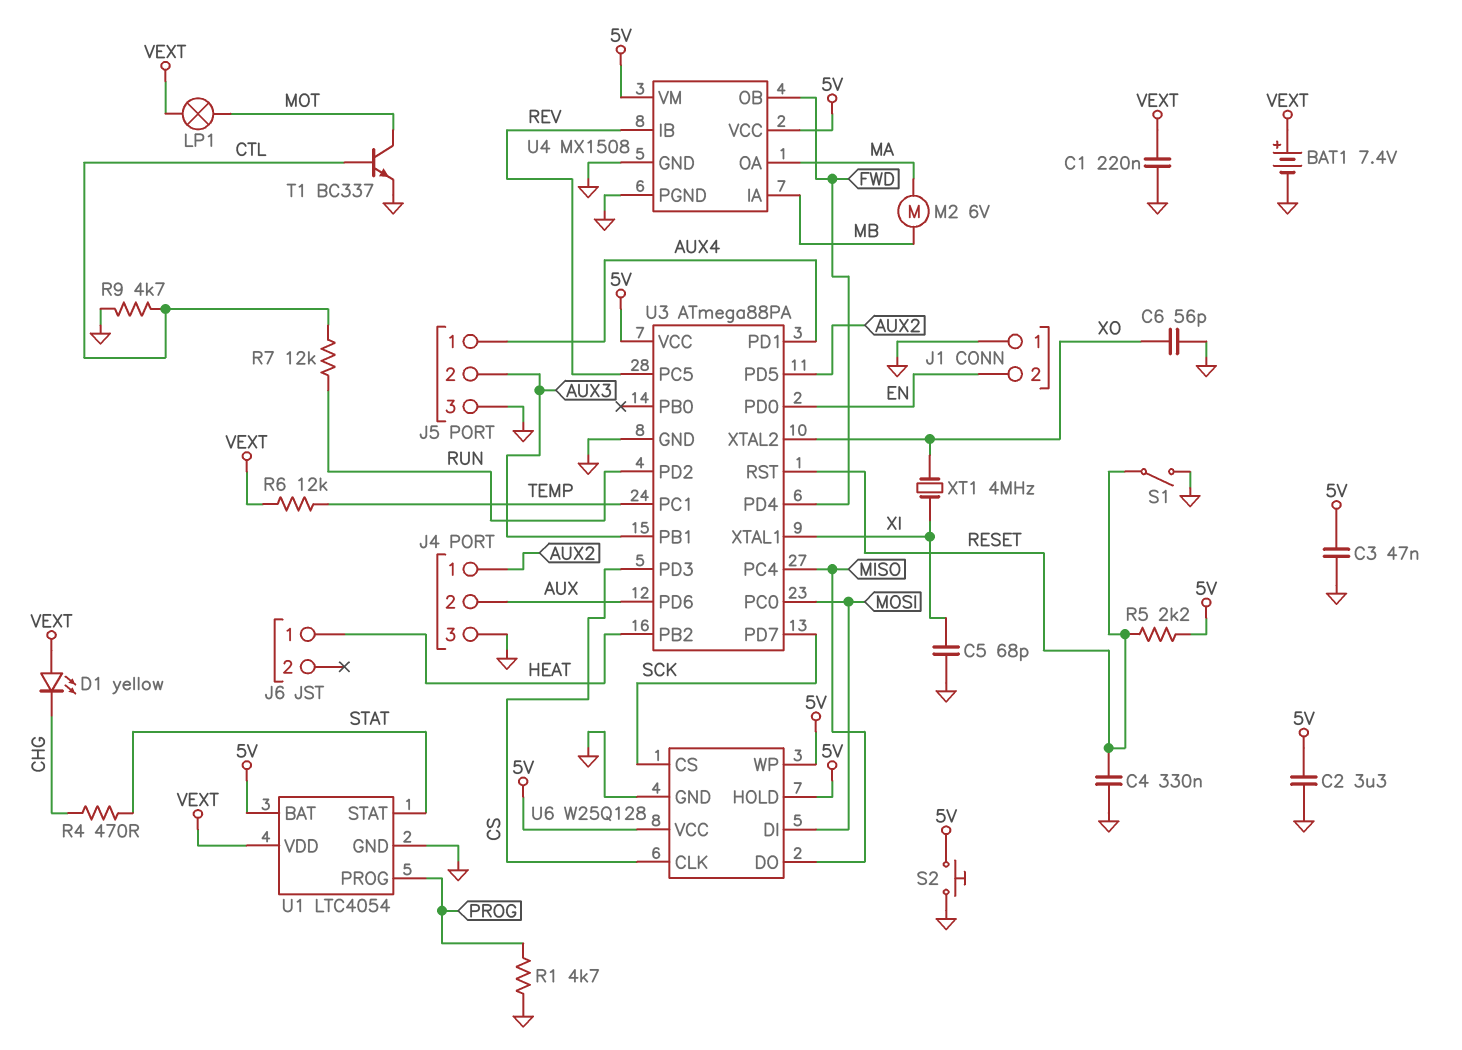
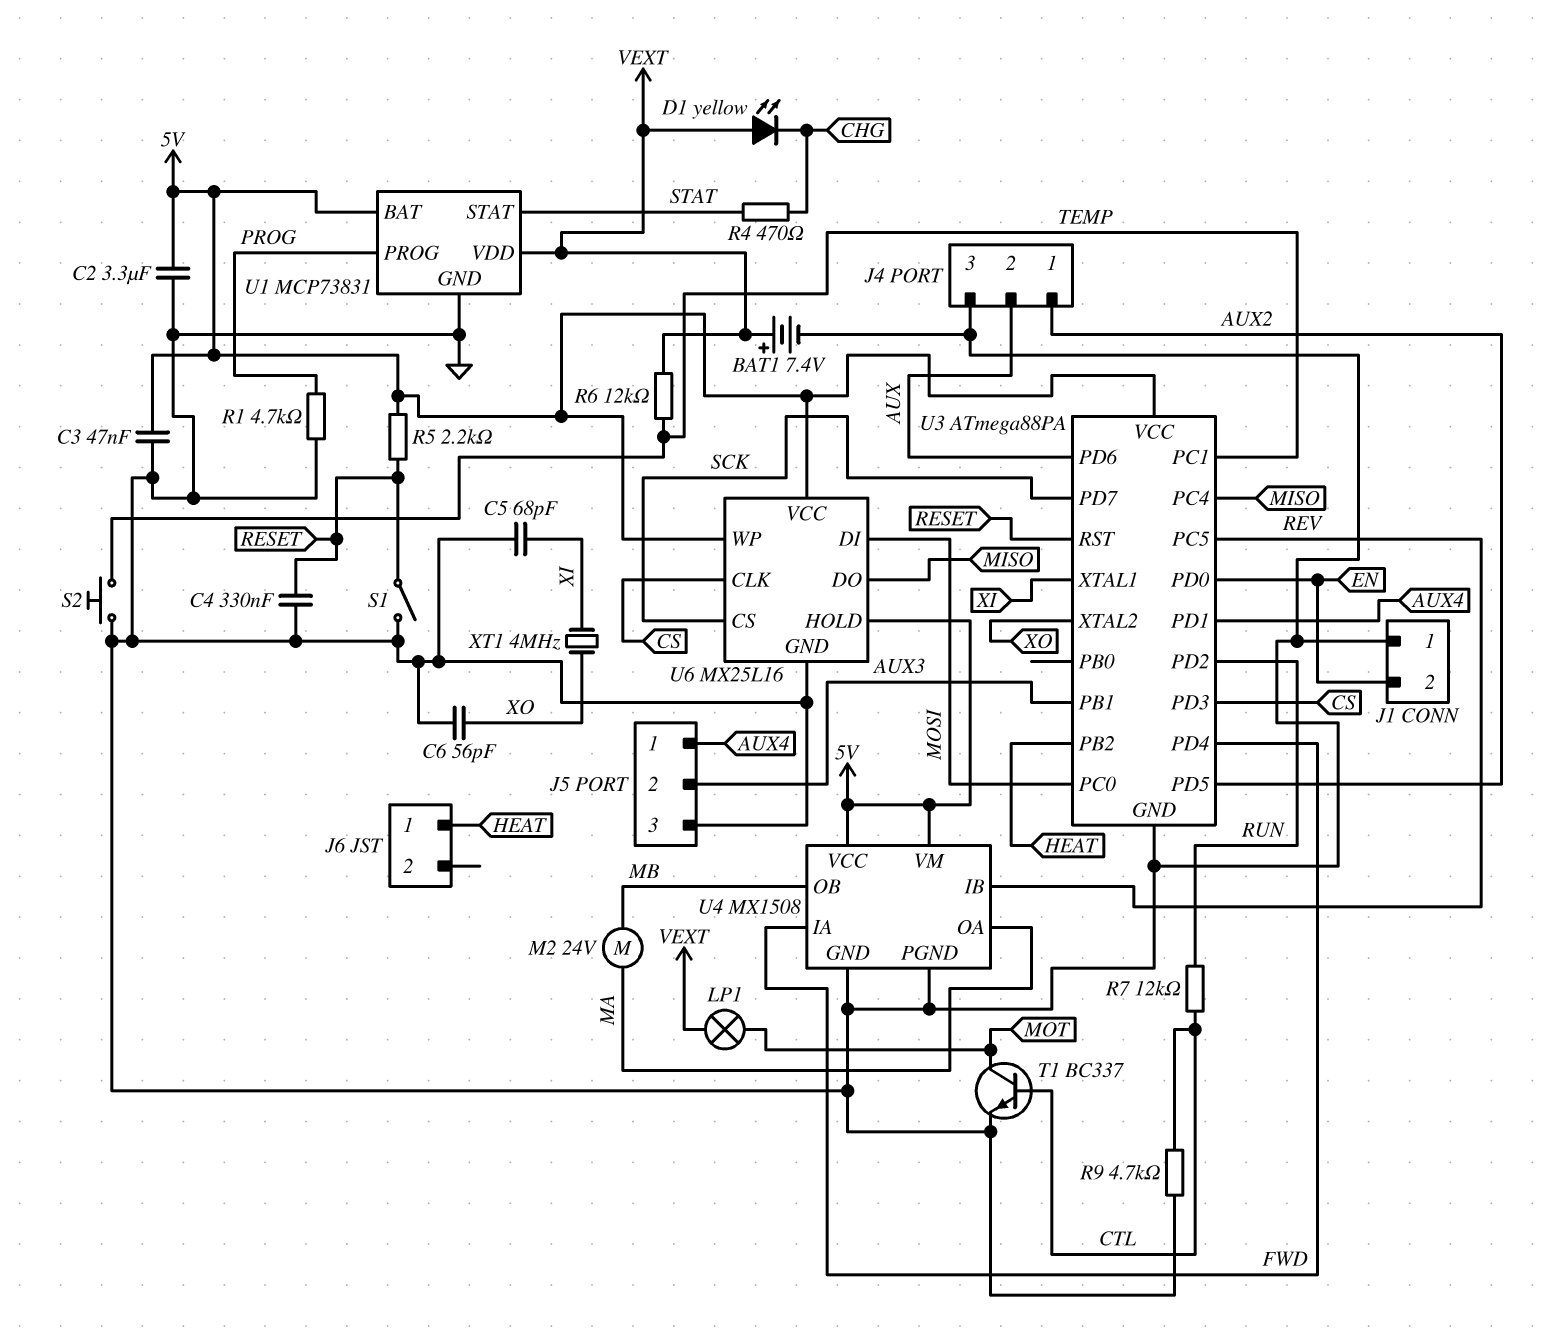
C1: 220nF (GND, VEXT) -> none
M2: motor 6V (MA, MB) -> motor 24V (MA, MB)
S2: button (5V, GND) -> button (GND, TEMP)
U1: LTC4054 -> MCP73831
U4 pin IA: MB -> FWD
U4 pin OB: FWD -> MB
U6: W25Q128 -> MX25L16

